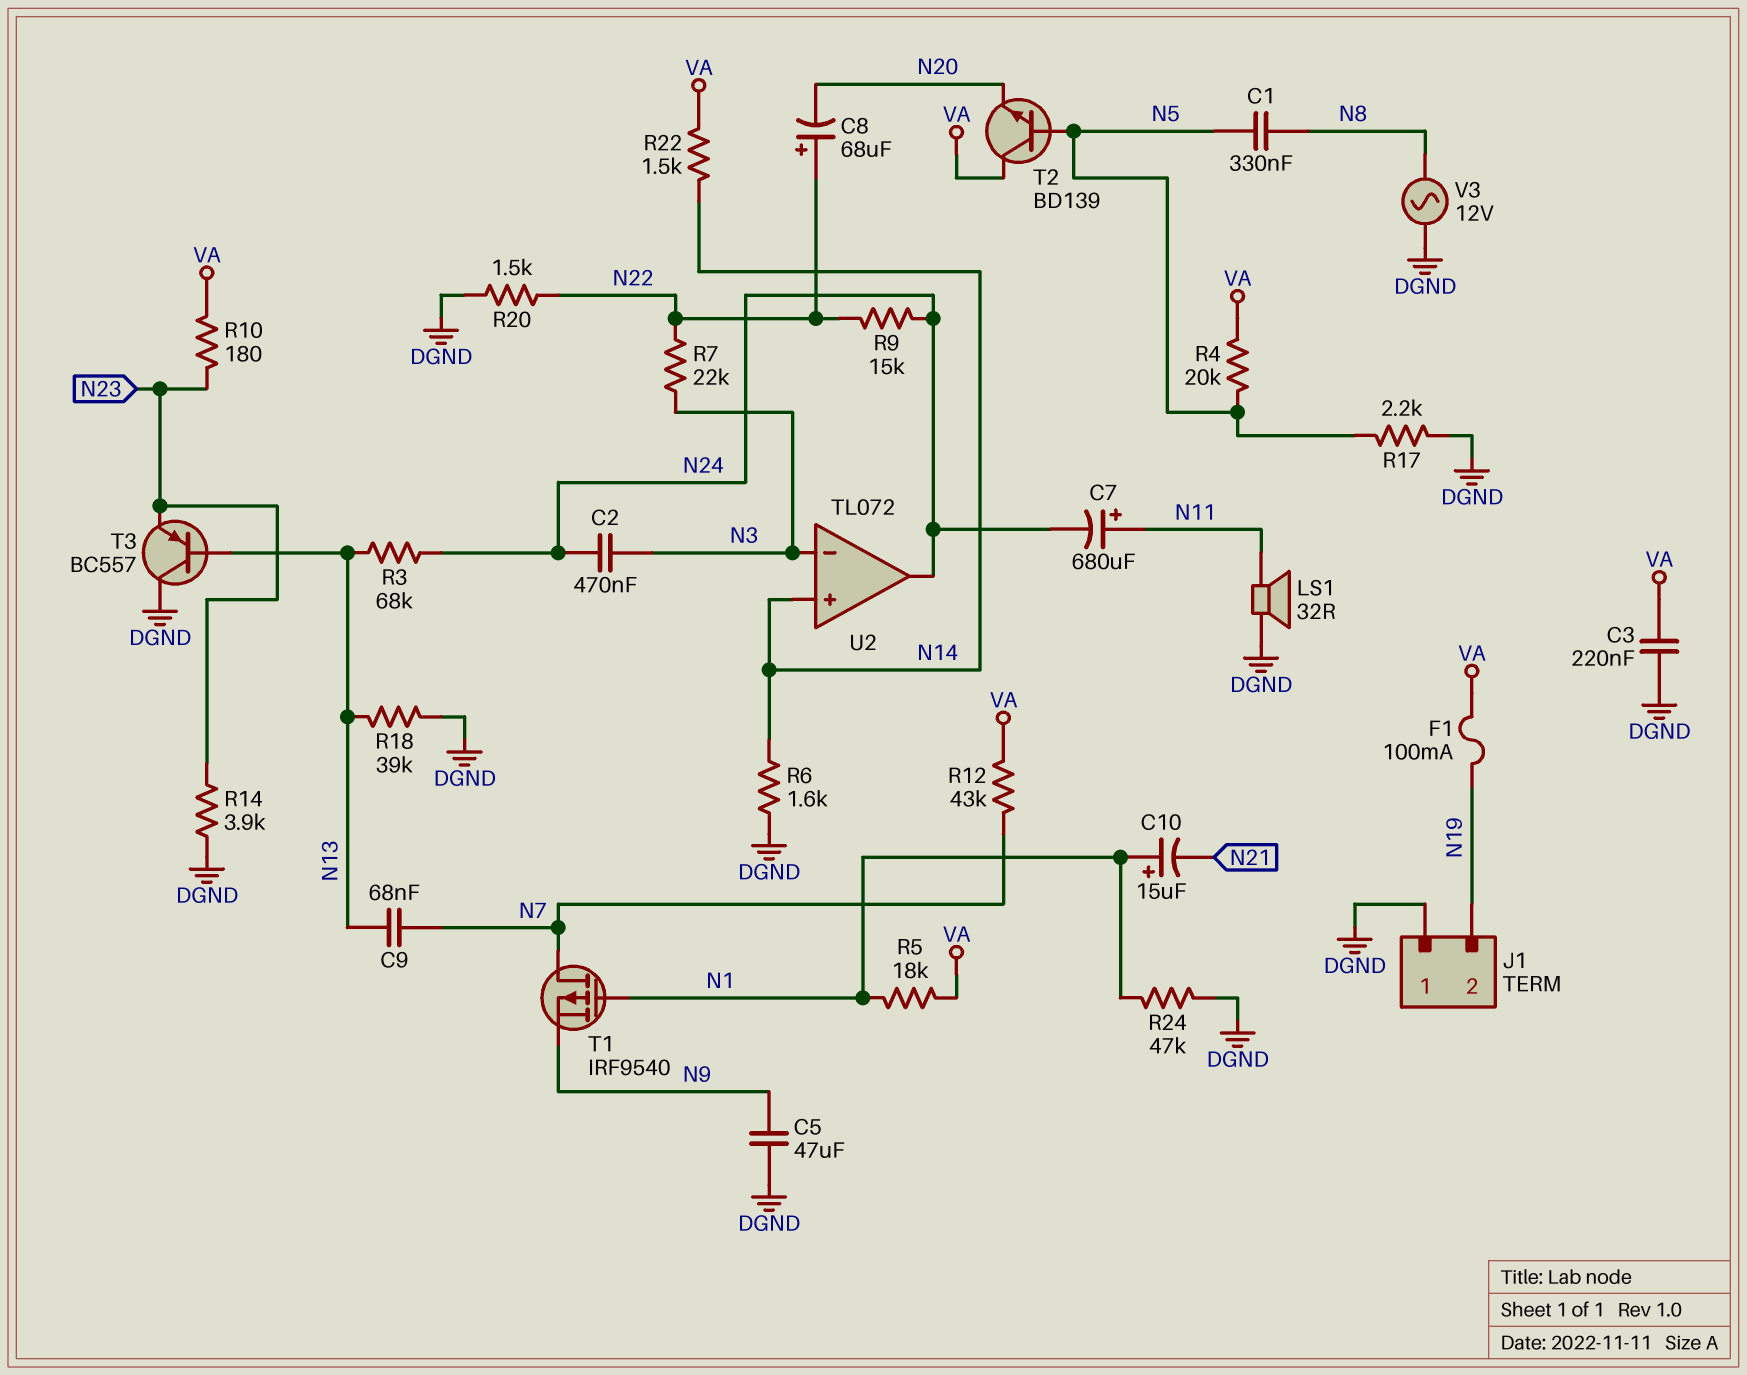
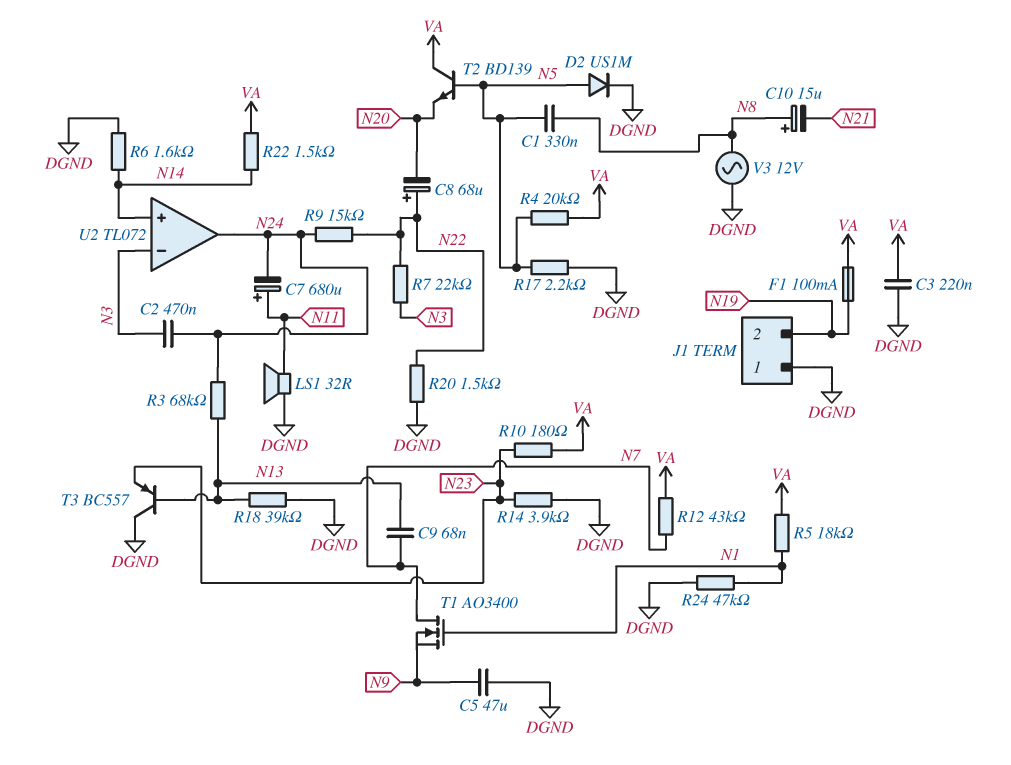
C10: 15uF (plus N1, minus N21) -> 15uF (plus N8, minus N21)
D2: none -> diode US1M (A N5, K DGND)
T1: PMOS IRF9540 (G N1, D N7, S N9) -> NMOS AO3400 (G N1, D N7, S N9)

